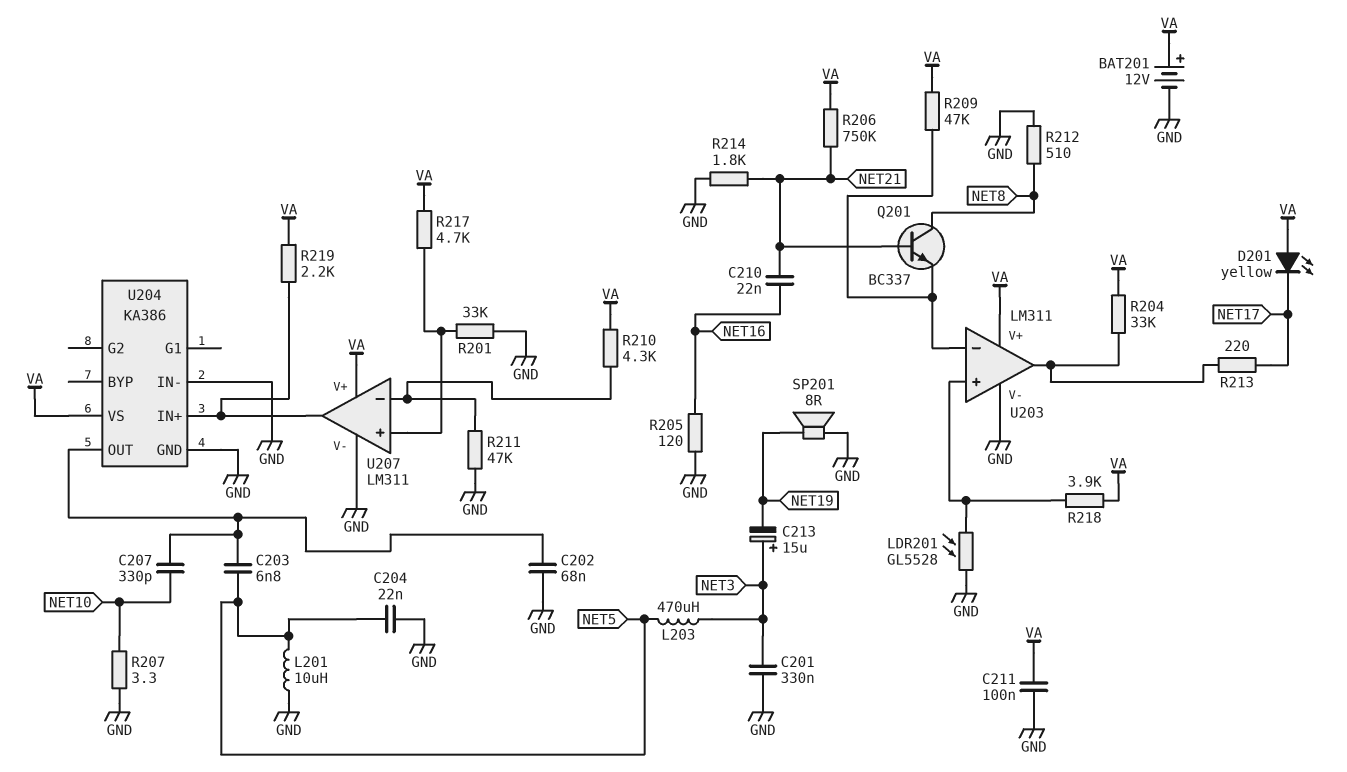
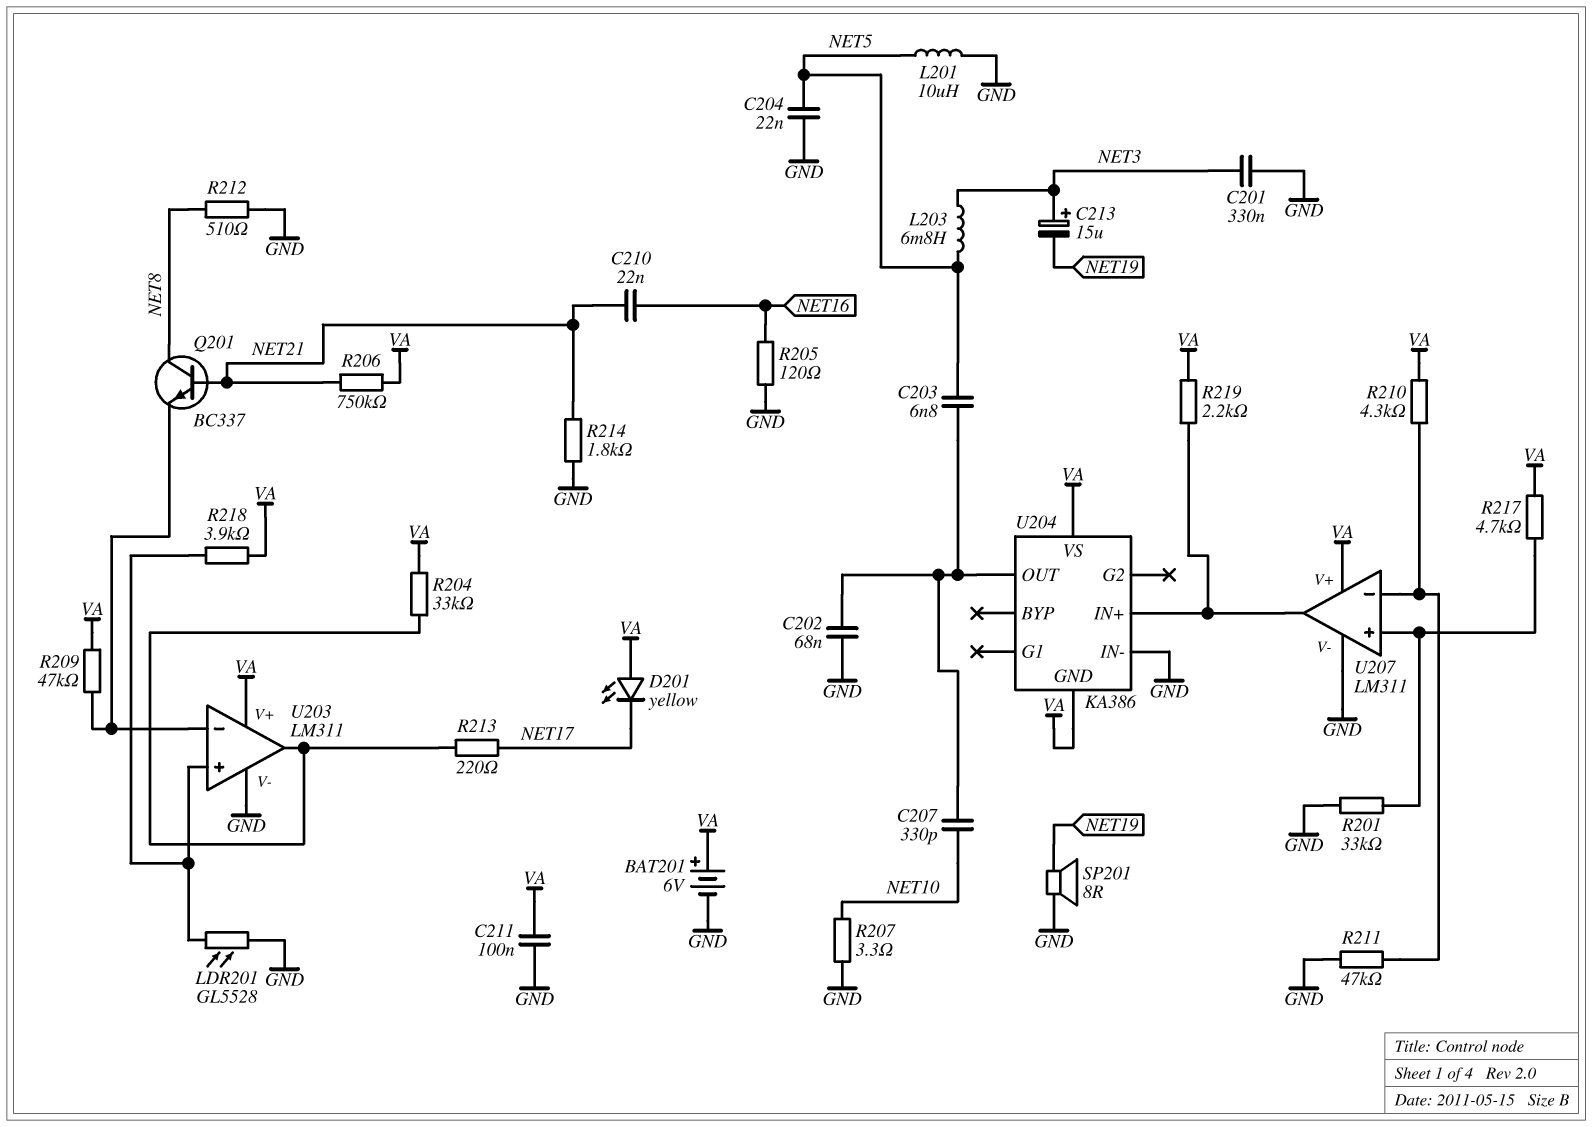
BAT201: 12V (plus VA, minus GND) -> 6V (plus VA, minus GND)
L203: 470uH (NET3, NET5) -> 6.8mH (NET3, NET5)
U204 pin GND: GND -> VA

